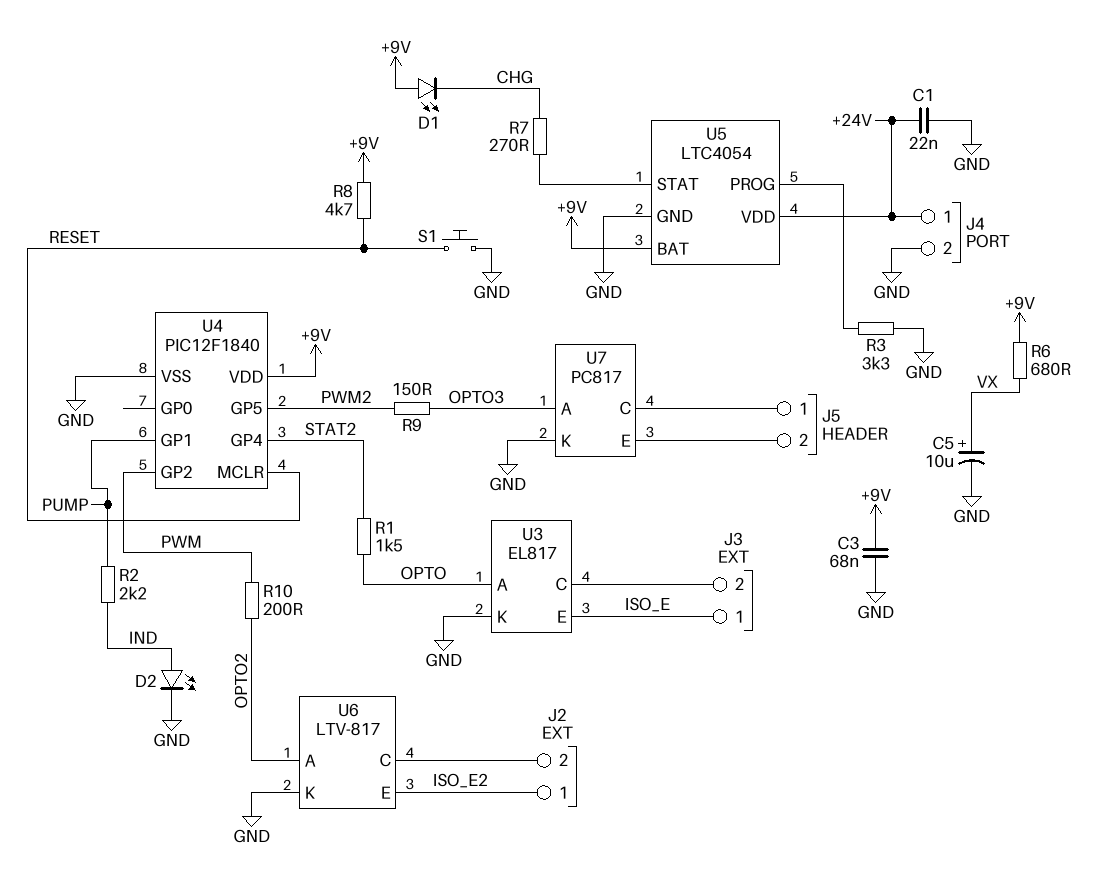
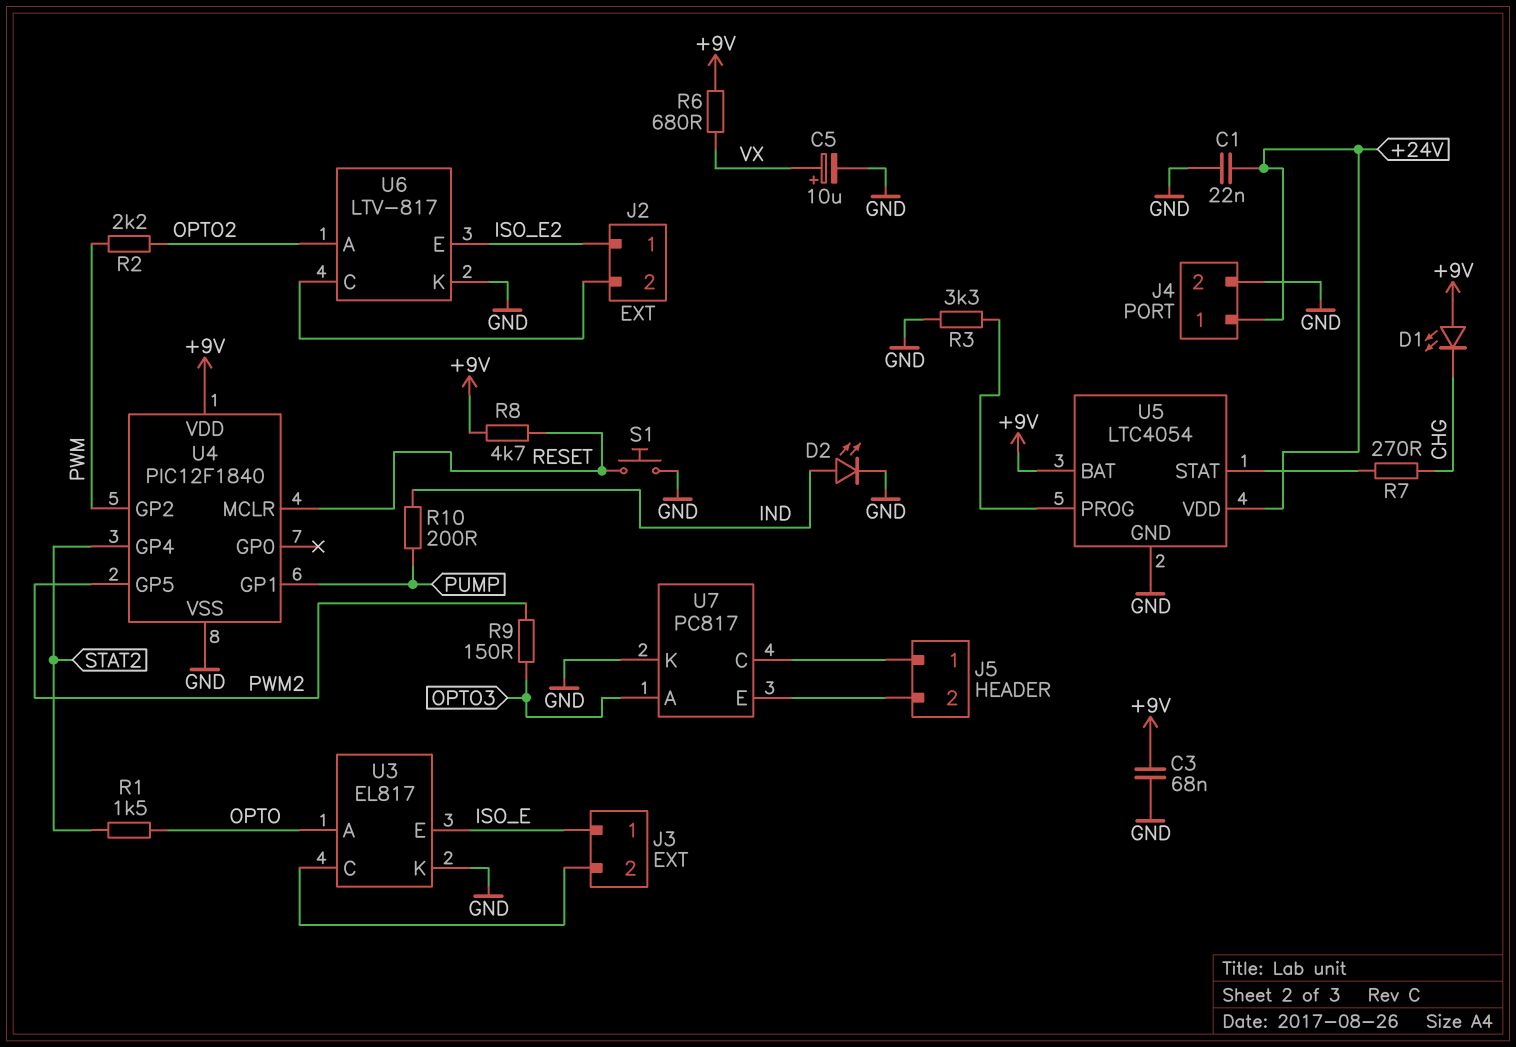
R2: 2.2k (IND, PUMP) -> 2.2k (OPTO2, PWM)
R10: 200 (OPTO2, PWM) -> 200 (IND, PUMP)

